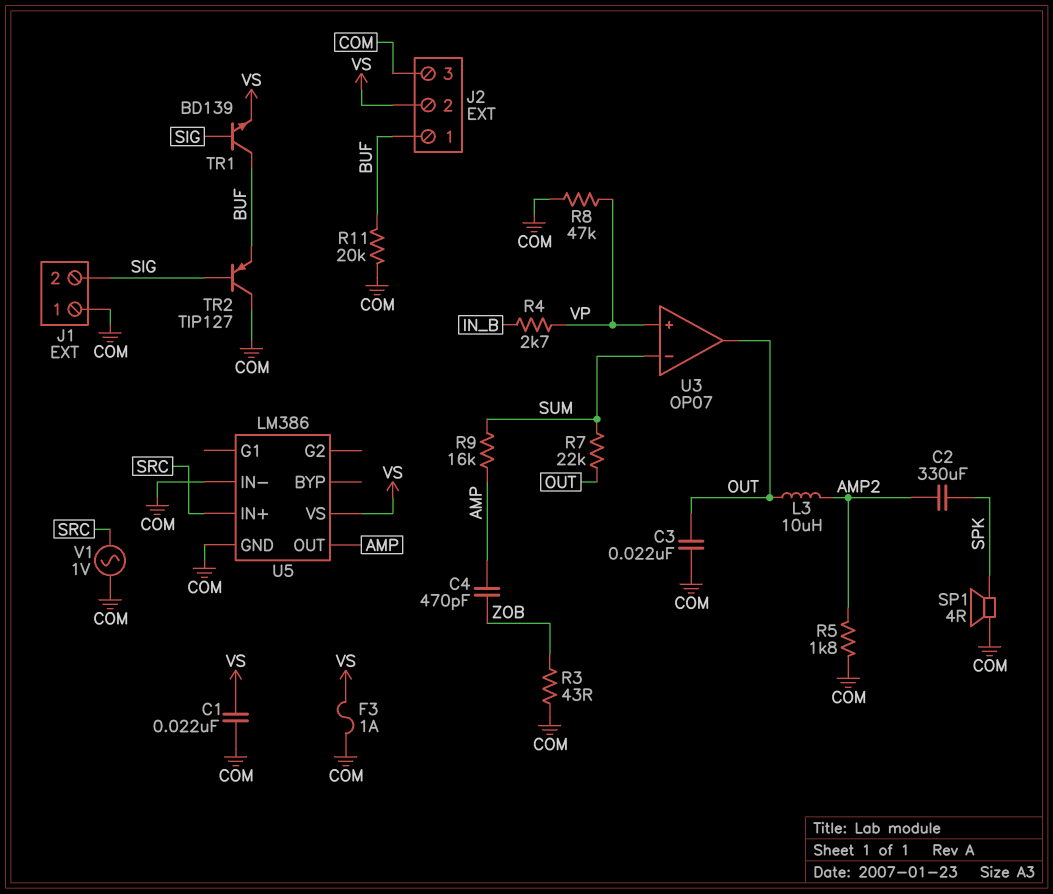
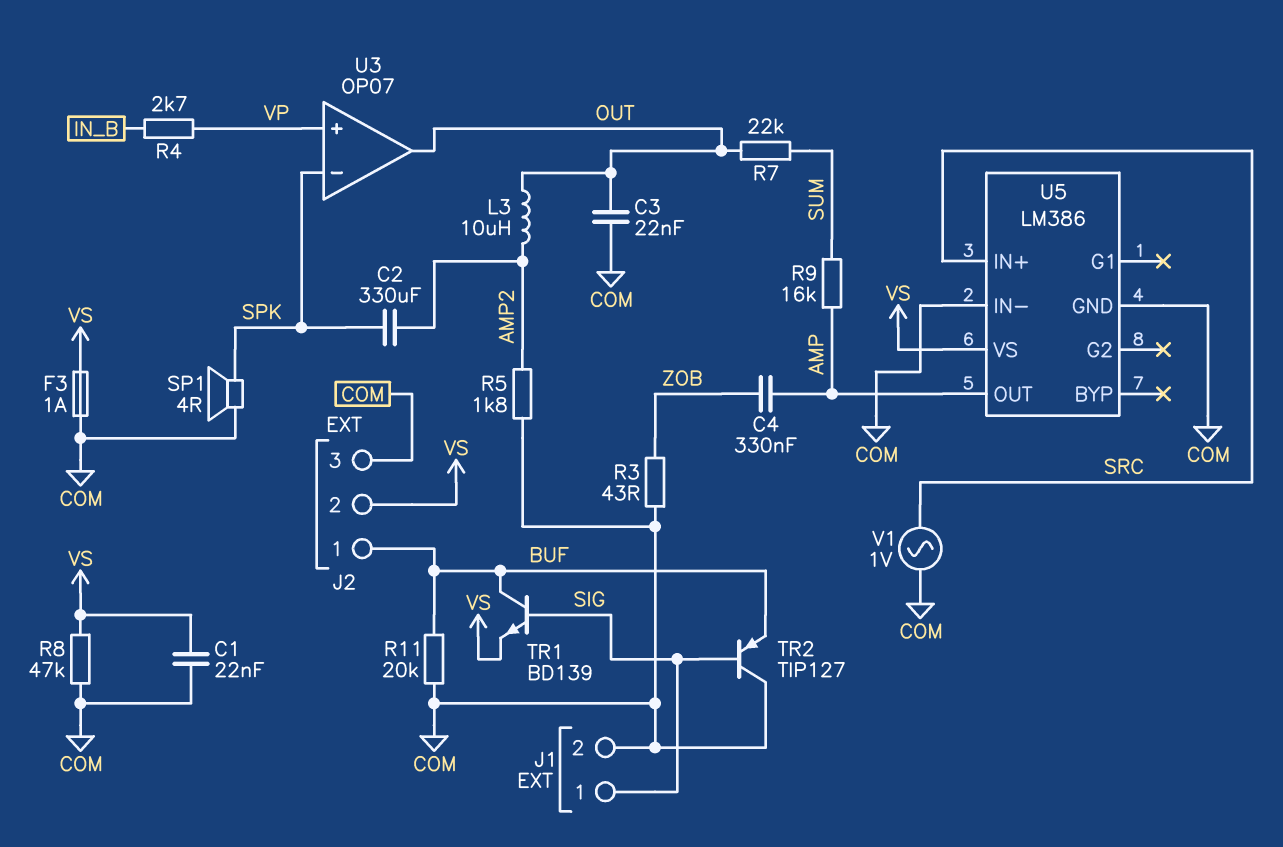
C4: 470pF (AMP, ZOB) -> 330nF (AMP, ZOB)
J1 pin 1: COM -> SIG
J1 pin 2: SIG -> COM
R8: 47k (COM, VP) -> 47k (COM, VS)
U3 pin in-: SUM -> SPK

